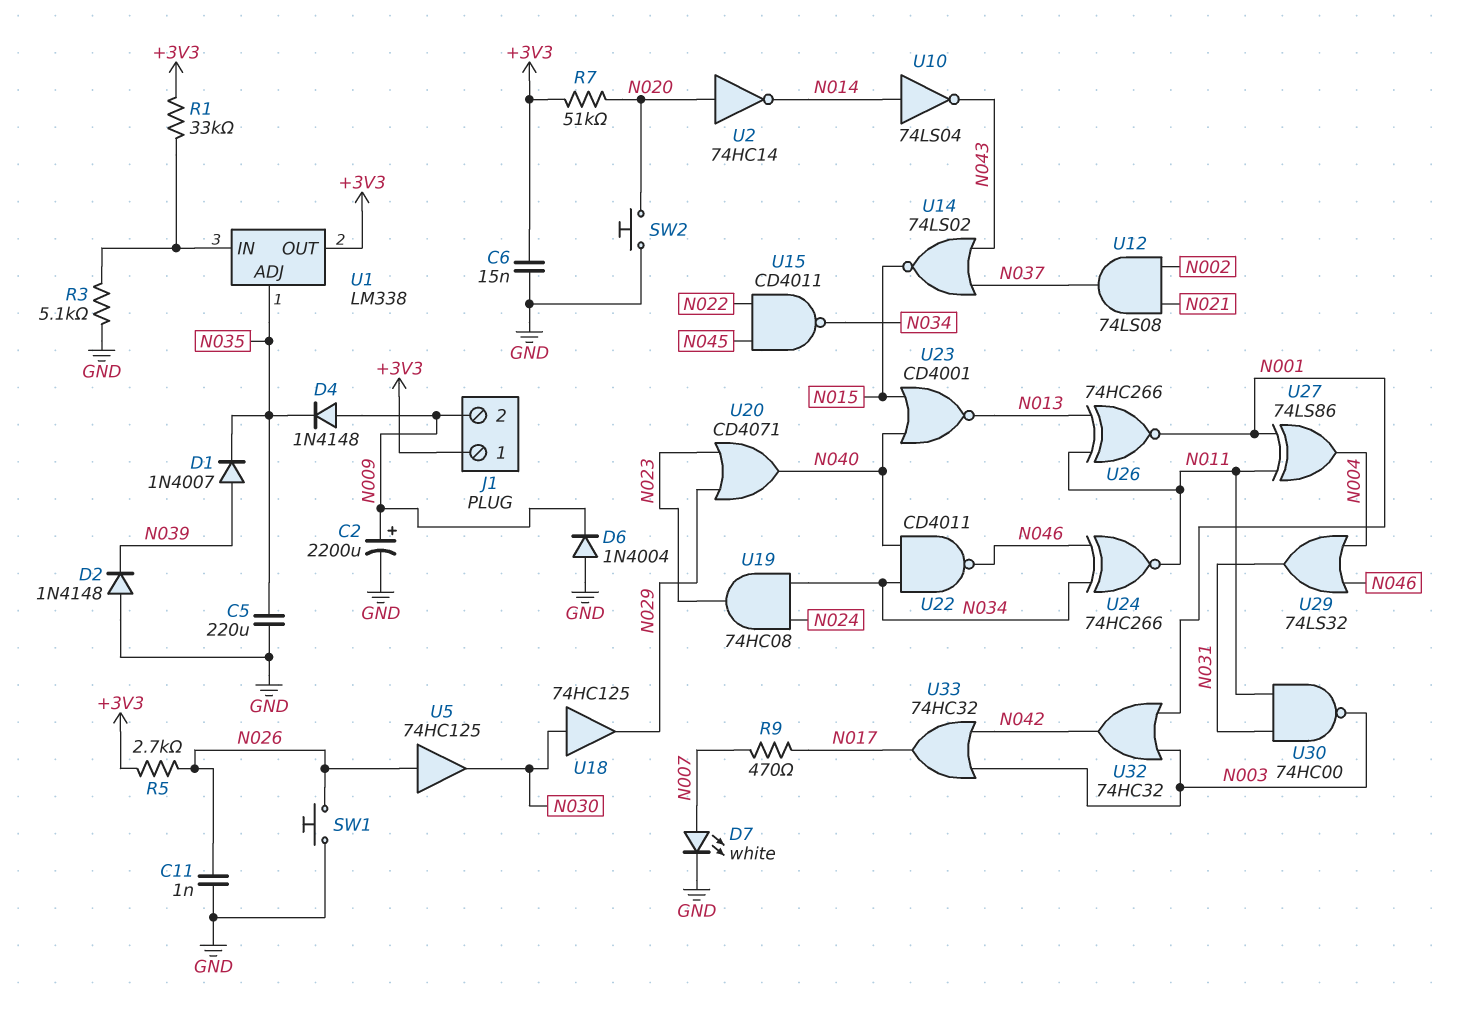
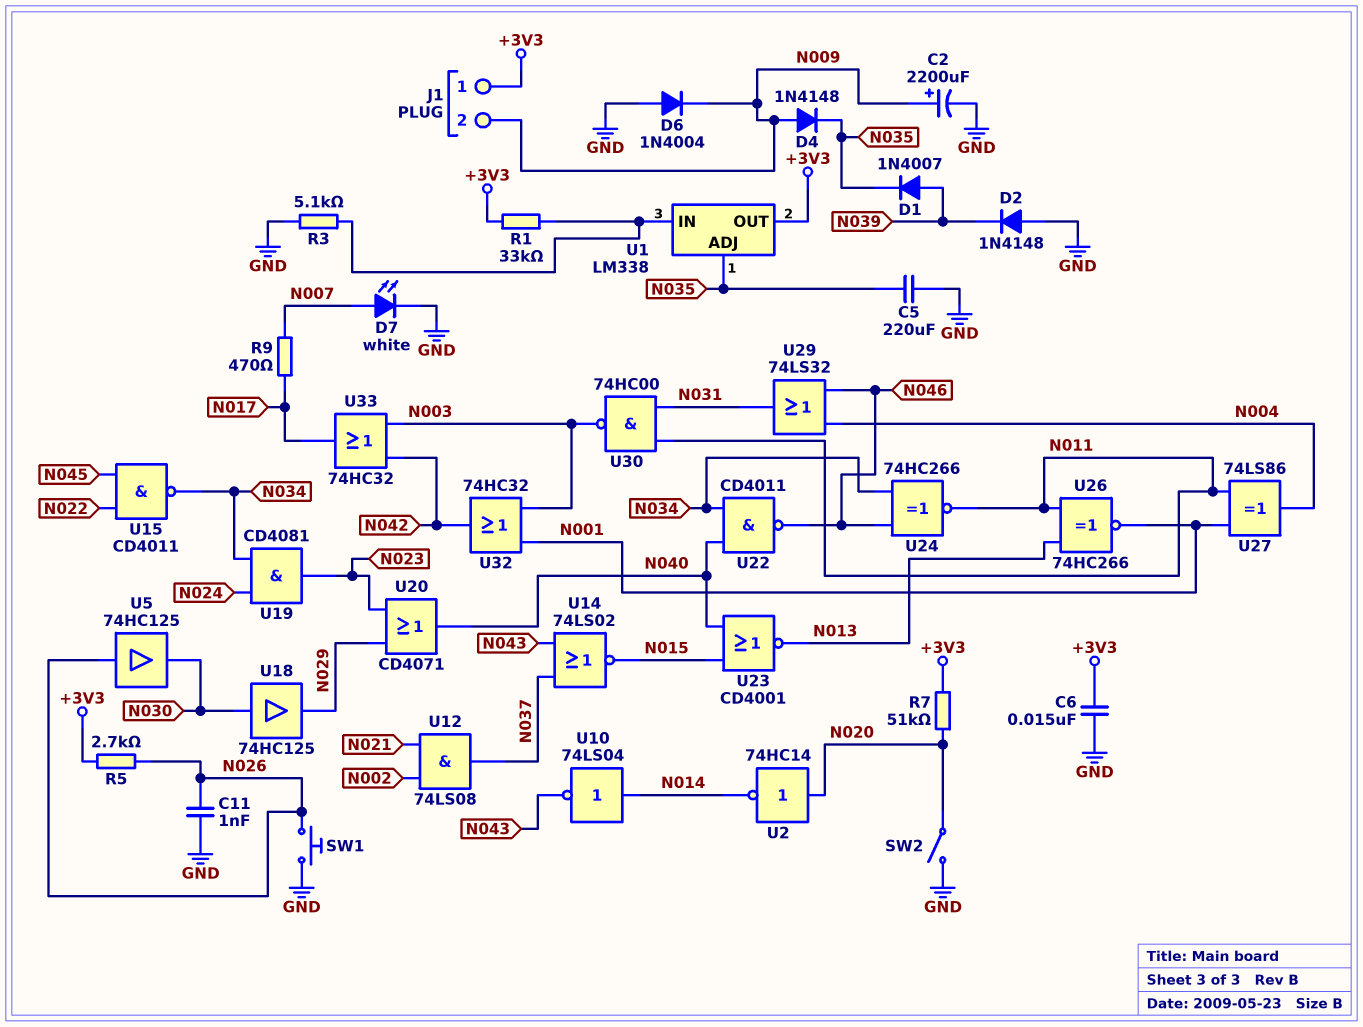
SW2: button (GND, N020) -> switch (GND, N020)
U19: AND 74HC08 (in N024, in N034, out N023) -> AND CD4081 (in N024, in N034, out N023)

